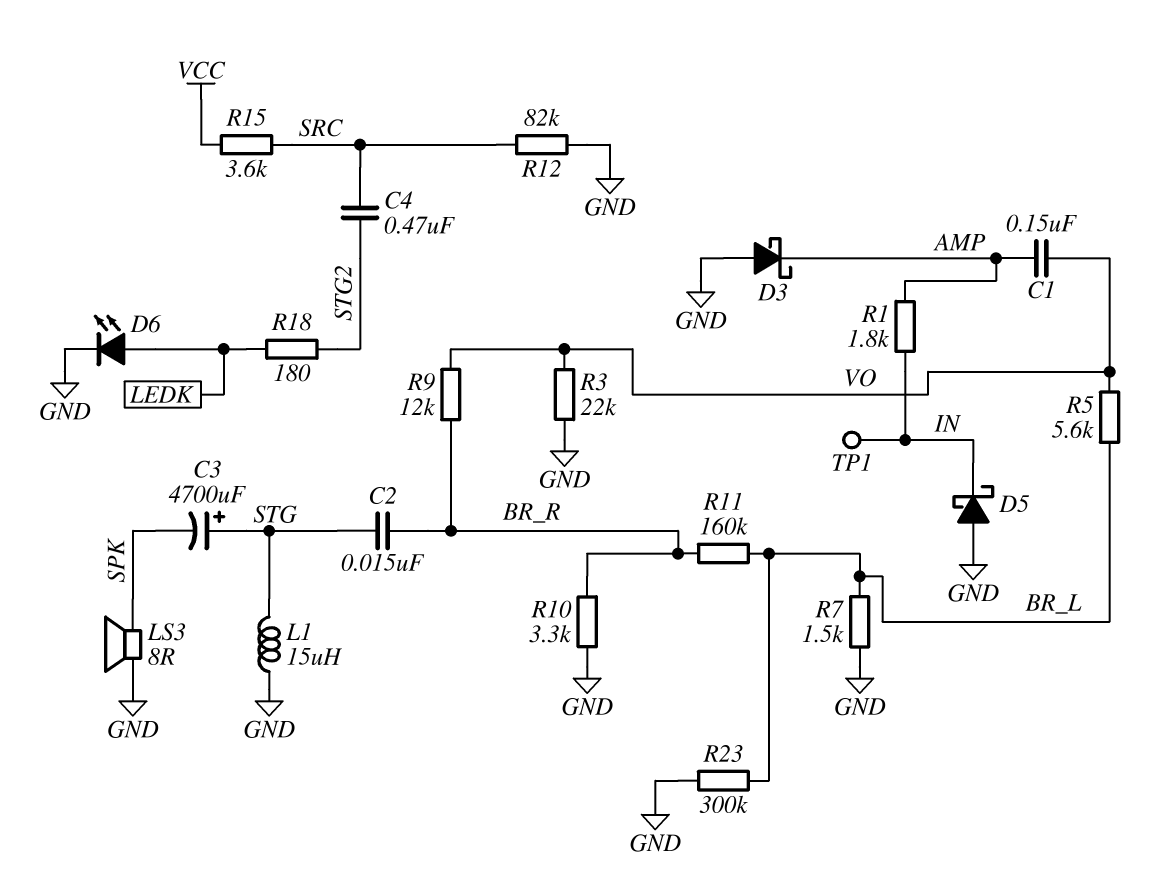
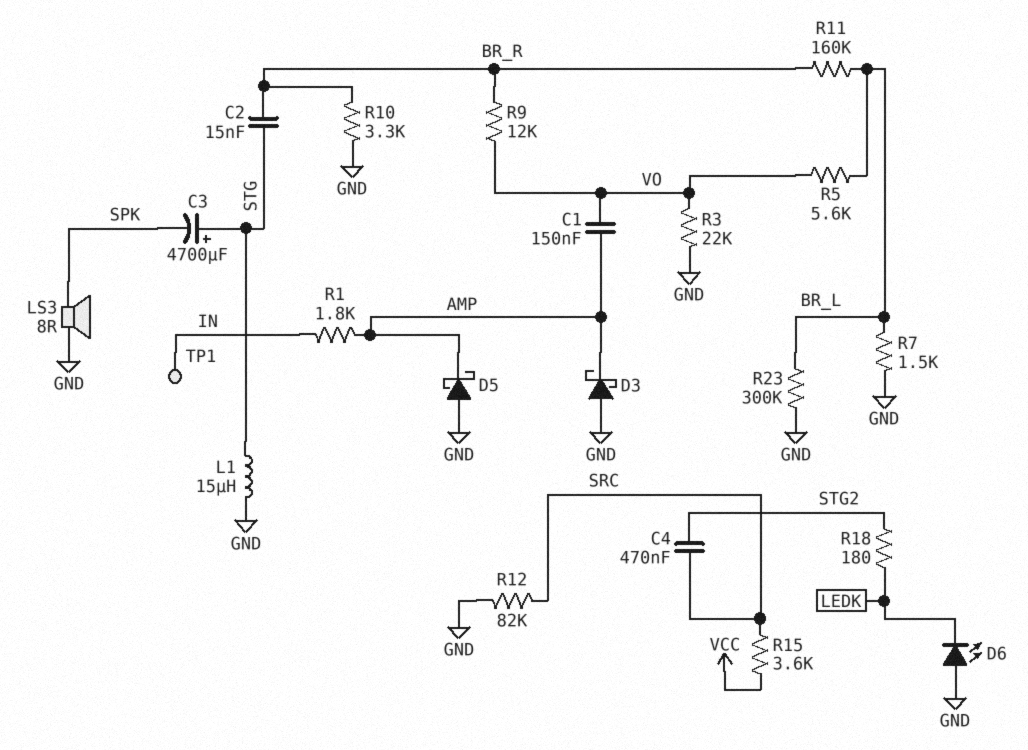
D5: schottky (A GND, K IN) -> schottky (A GND, K AMP)
D6: LED (A LEDK, K GND) -> LED (A GND, K LEDK)

